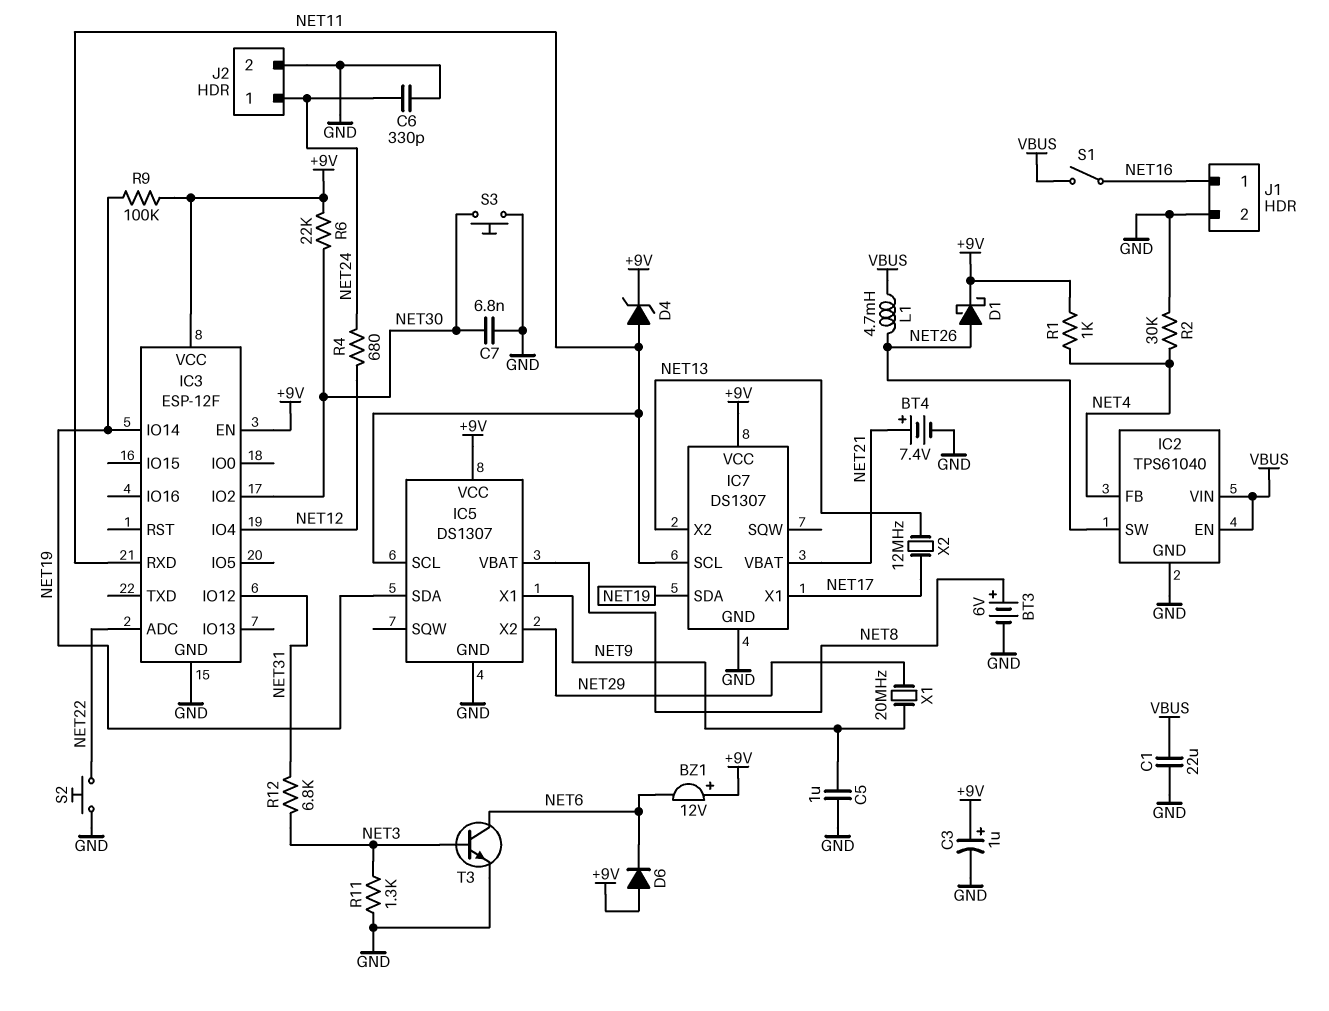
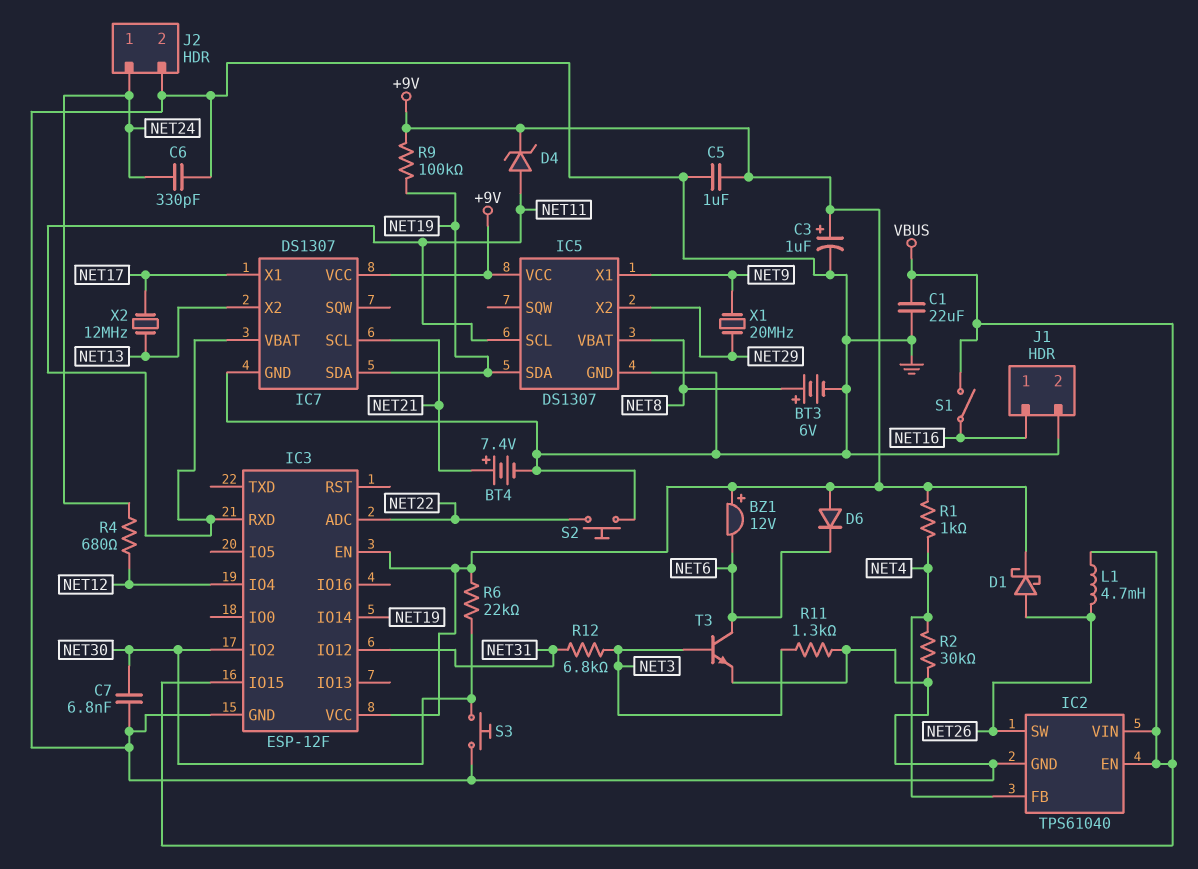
C5: 1uF (GND, NET9) -> 1uF (+9V, GND)
IC3 pin IO15: none -> VBUS
IC7 pin SCL: NET11 -> NET21
IC7 pin VBAT: NET21 -> NET11

